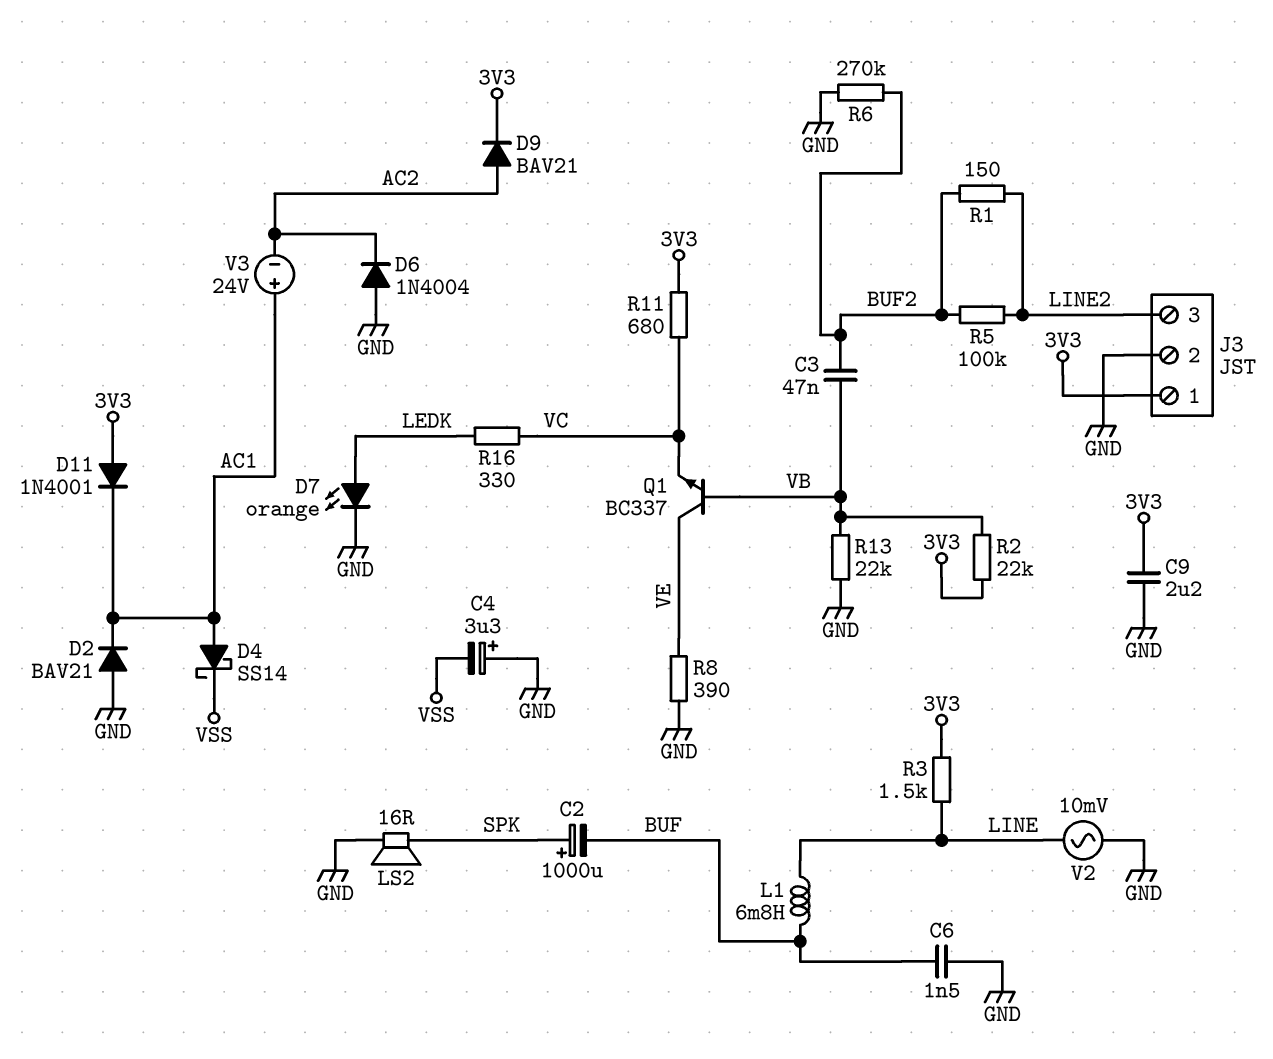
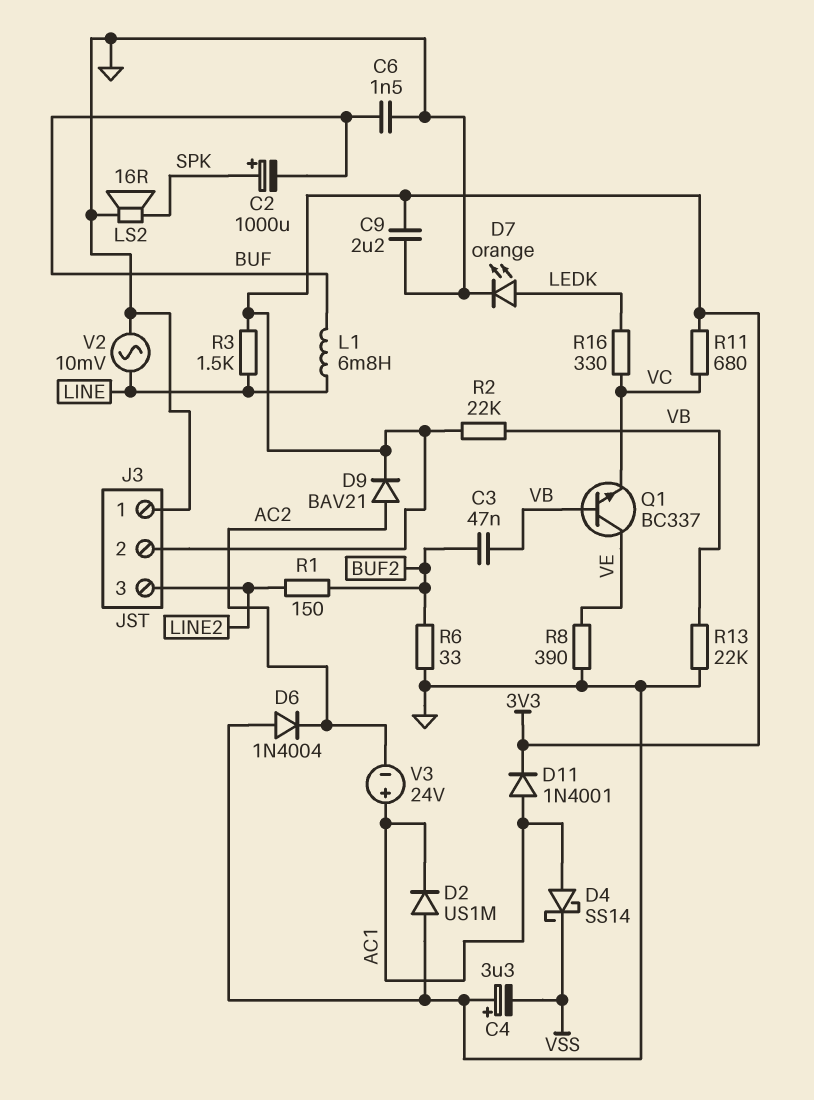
D2: diode BAV21 (A GND, K AC1) -> diode US1M (A GND, K AC1)
D11: diode 1N4001 (A 3V3, K AC1) -> diode 1N4001 (A AC1, K 3V3)
J3 pin 1: 3V3 -> GND
J3 pin 2: GND -> 3V3
R5: 100k (BUF2, LINE2) -> none
R6: 270k (BUF2, GND) -> 33 (BUF2, GND)

